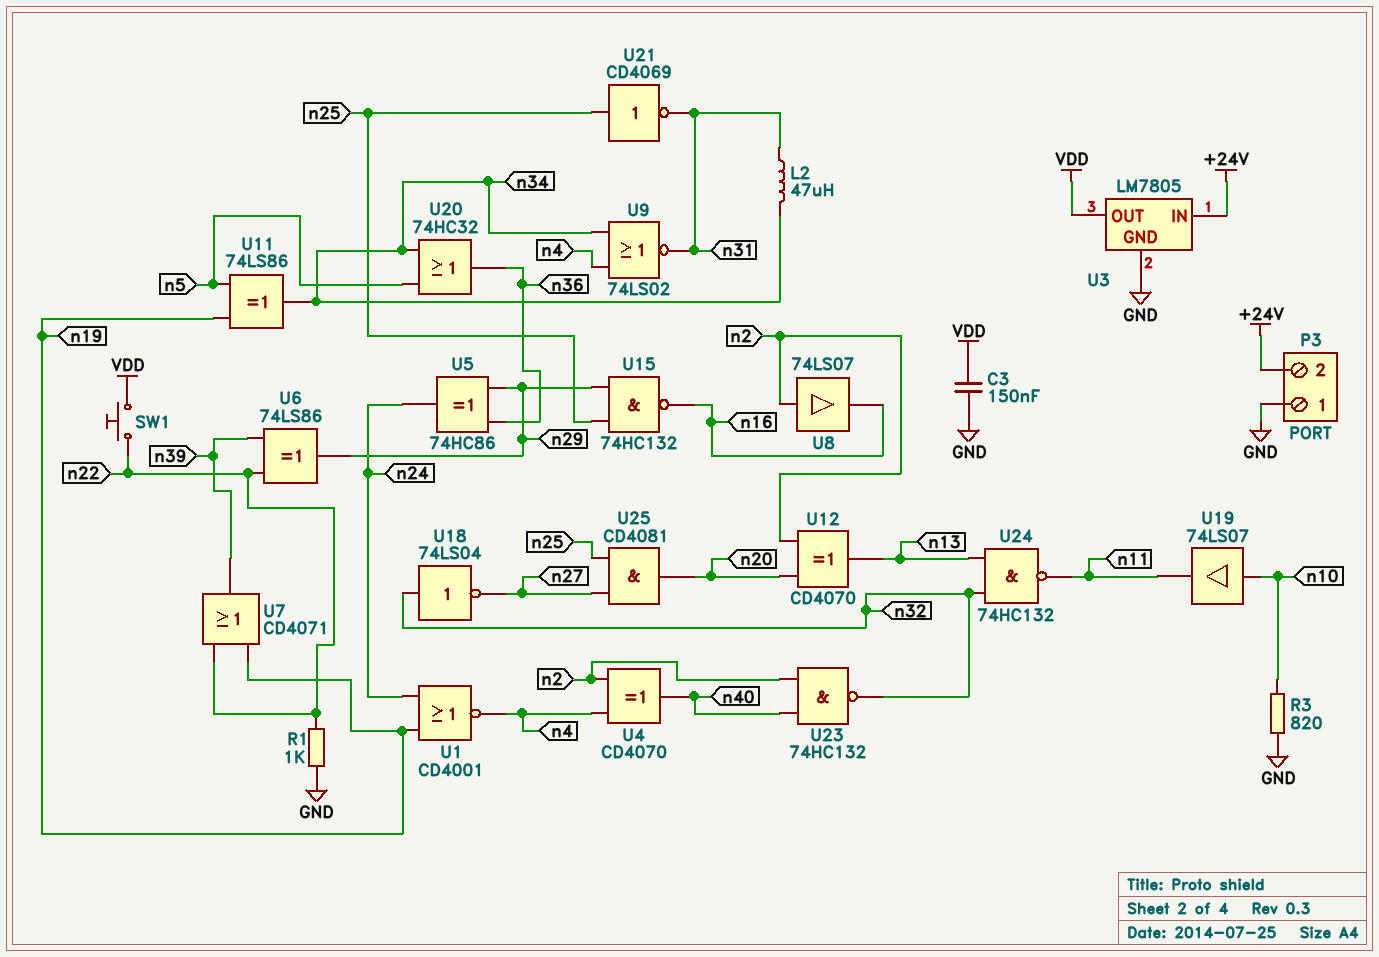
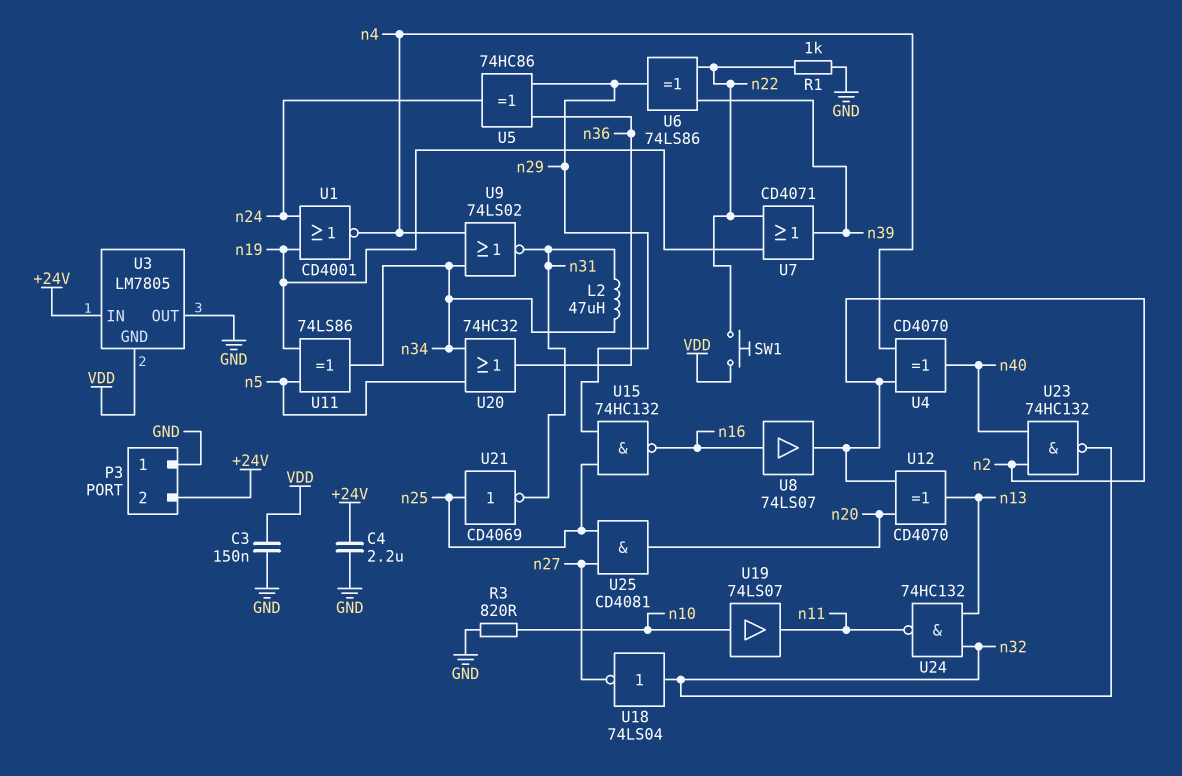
C4: none -> 2.2uF (+24V, GND)
U3 pin GND: GND -> VDD
U3 pin OUT: VDD -> GND
U8: buffer 74LS07 (in n2, out n16) -> buffer 74LS07 (in n16, out n2)

